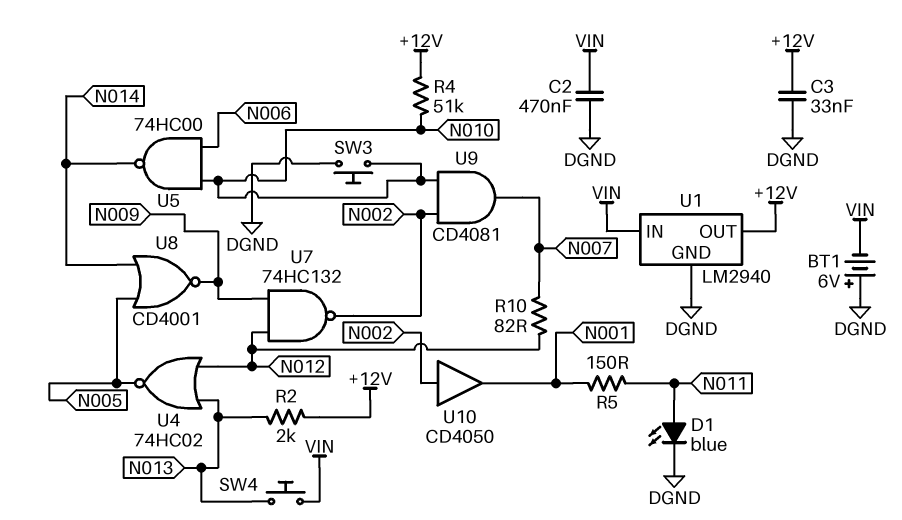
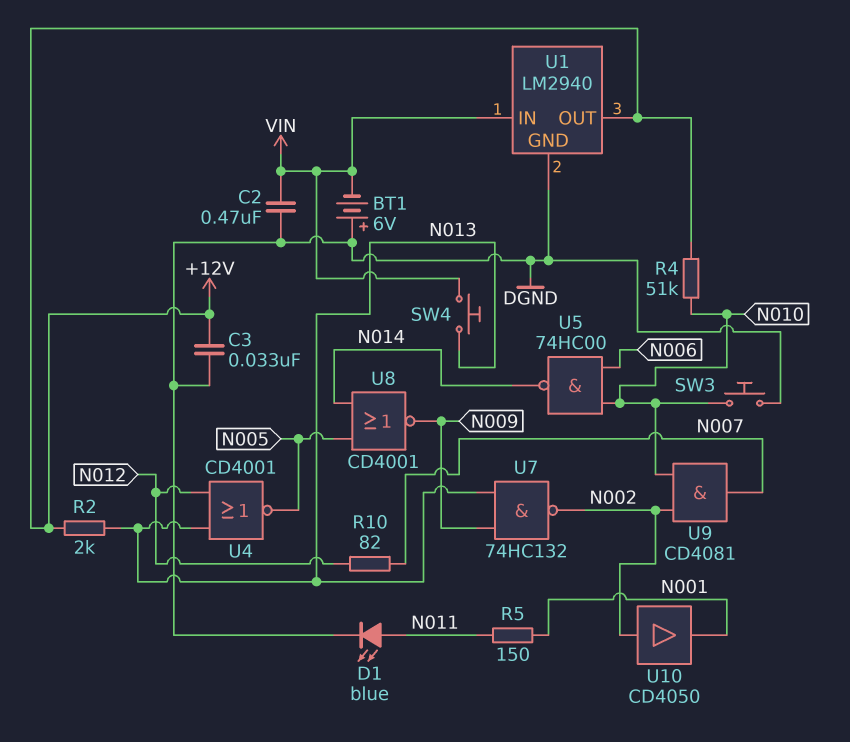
U4: NOR 74HC02 (in N012, in N013, out N005) -> NOR CD4001 (in N012, in N013, out N005)
U7: NAND 74HC132 (in N009, in N012, out N002) -> NAND 74HC132 (in N009, in N013, out N002)

